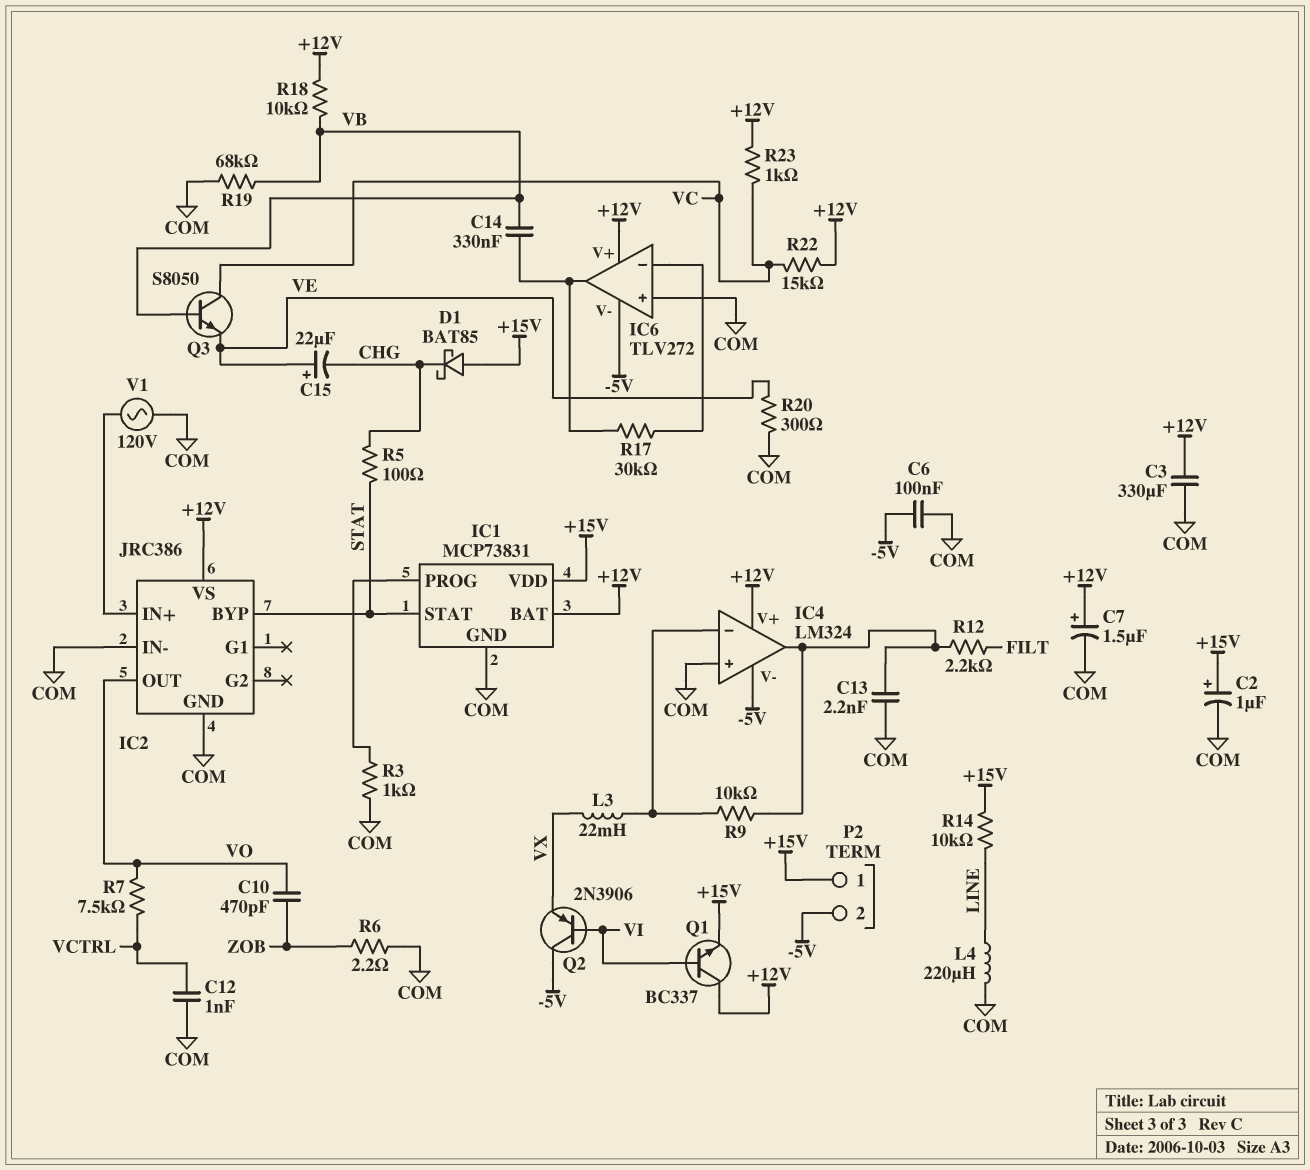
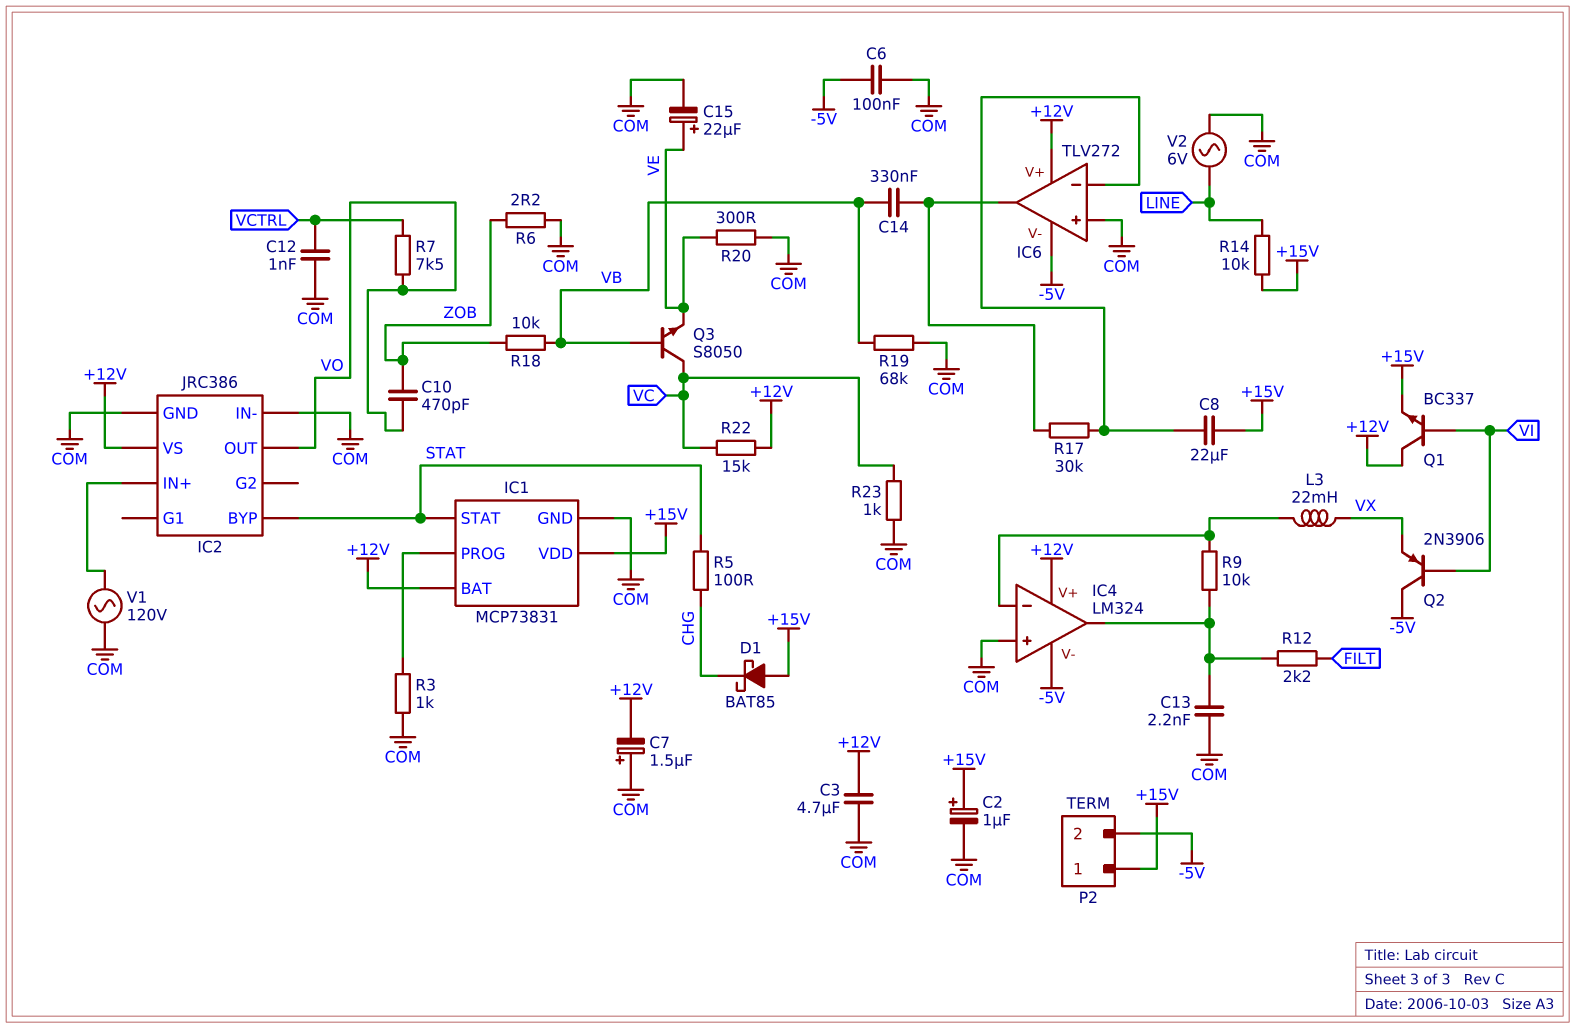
C3: 330uF (+12V, COM) -> 4.7uF (+12V, COM)
C7: 1.5uF (plus +12V, minus COM) -> 1.5uF (plus COM, minus +12V)
C8: none -> 22uF (+15V, IC6/in-)
C15: 22uF (plus VE, minus CHG) -> 22uF (plus VE, minus COM)
L4: 220uH (COM, LINE) -> none
R18: 10k (+12V, VB) -> 10k (VB, ZOB)
R23: 1k (+12V, VC) -> 1k (COM, VC)
V2: none -> AC 6V (COM, LINE)

